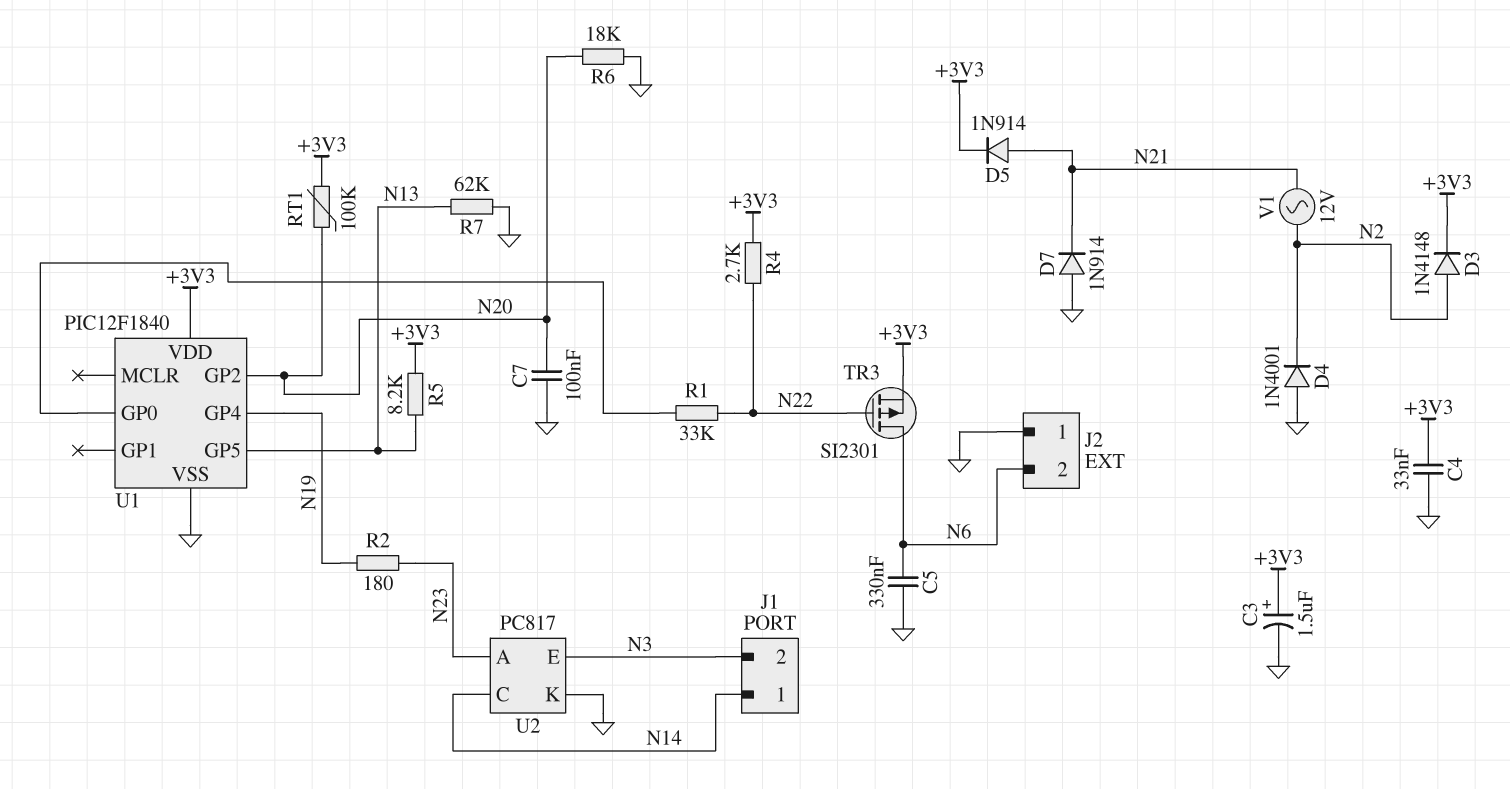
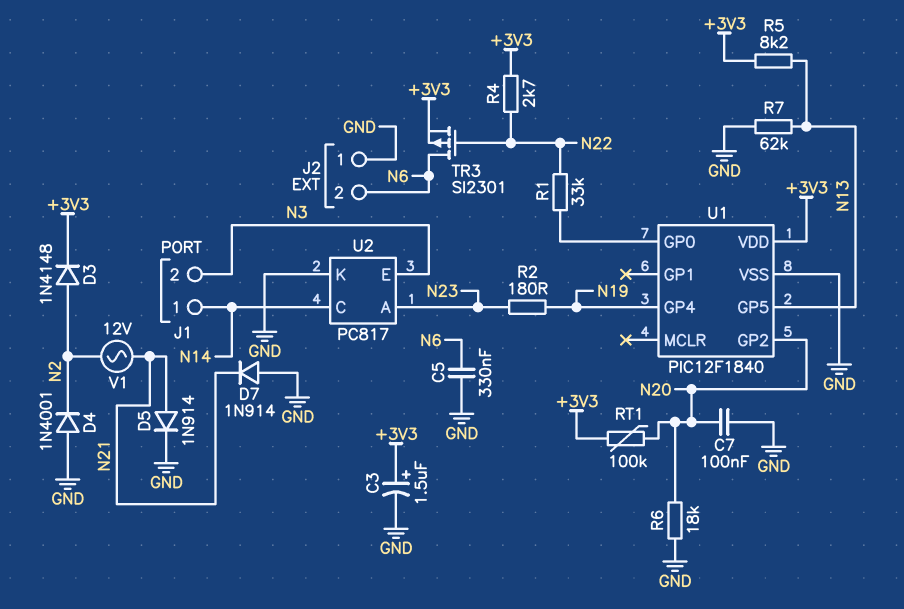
C4: 33nF (+3V3, GND) -> none
D5: diode 1N914 (A N21, K +3V3) -> diode 1N914 (A N21, K GND)

